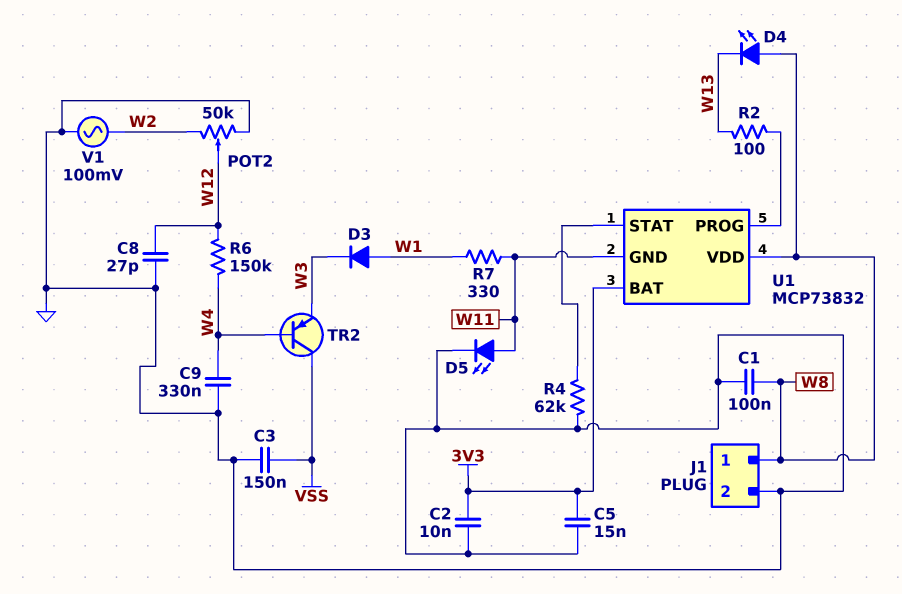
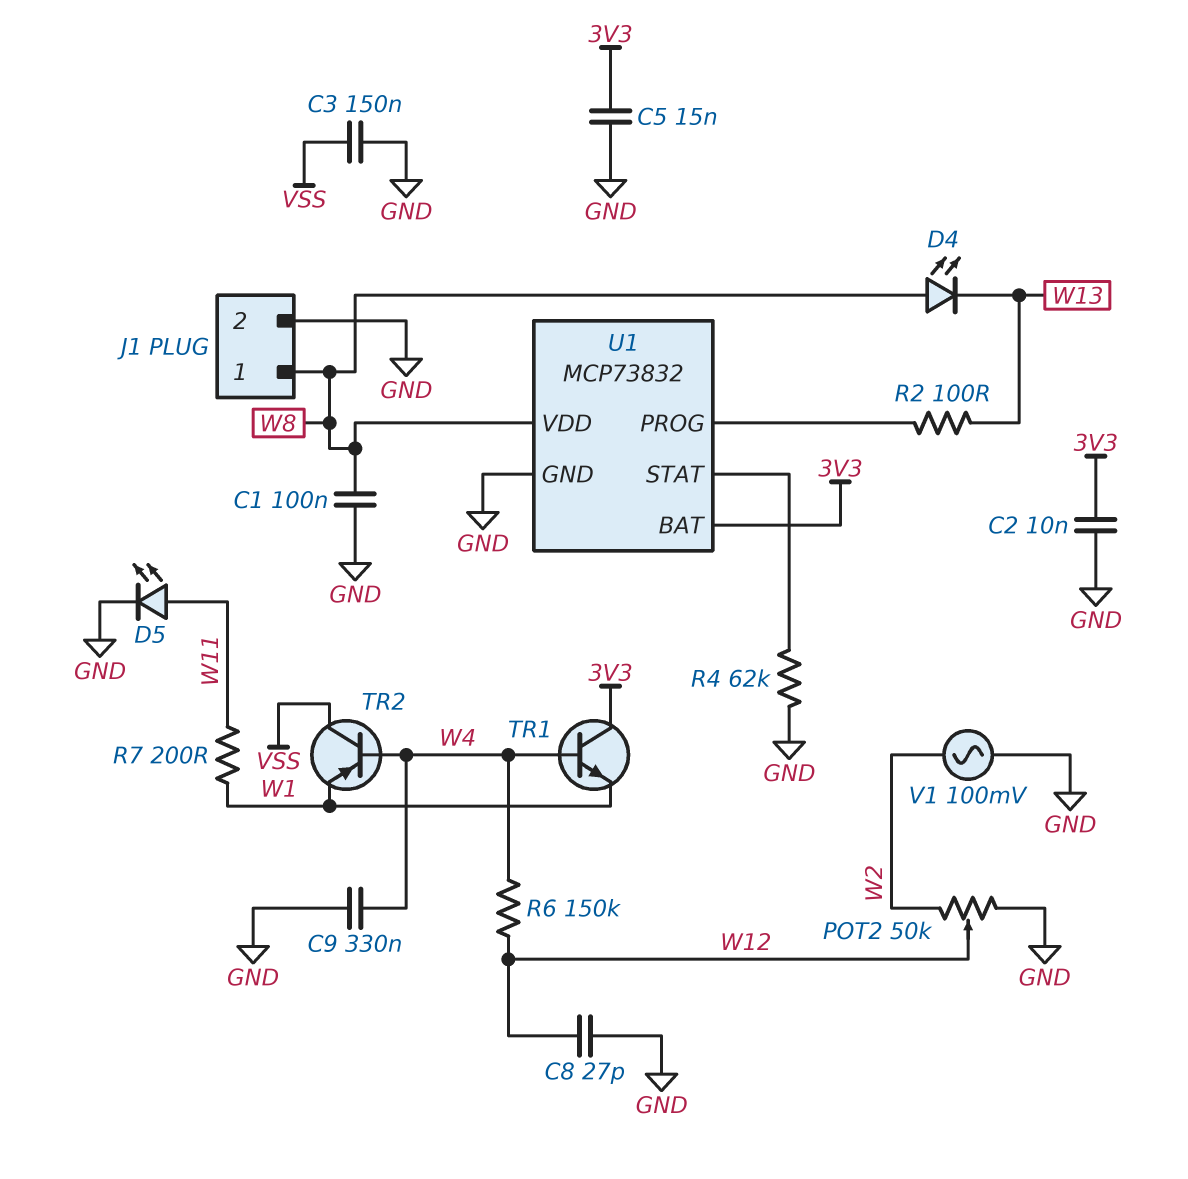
D3: diode (A W1, K W3) -> none
R7: 330 (W1, W11) -> 200 (W1, W11)
TR1: none -> NPN (B W4, C 3V3, E W1)
TR2: PNP (B W4, C VSS, E W3) -> PNP (B W4, C VSS, E W1)
U1 pin GND: W11 -> GND

